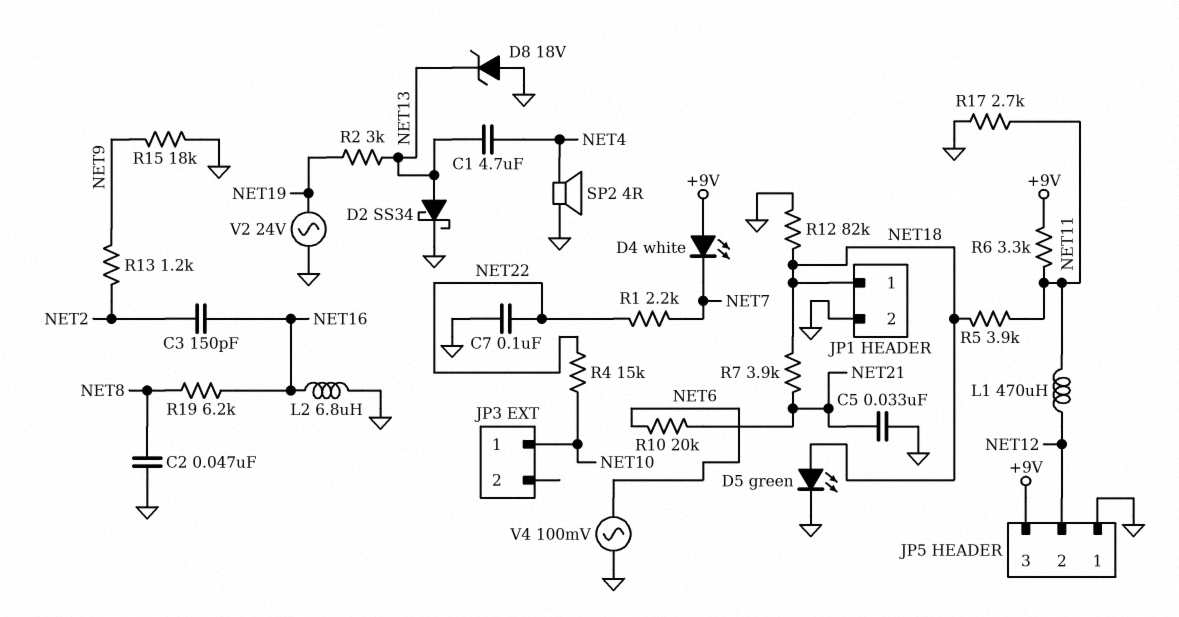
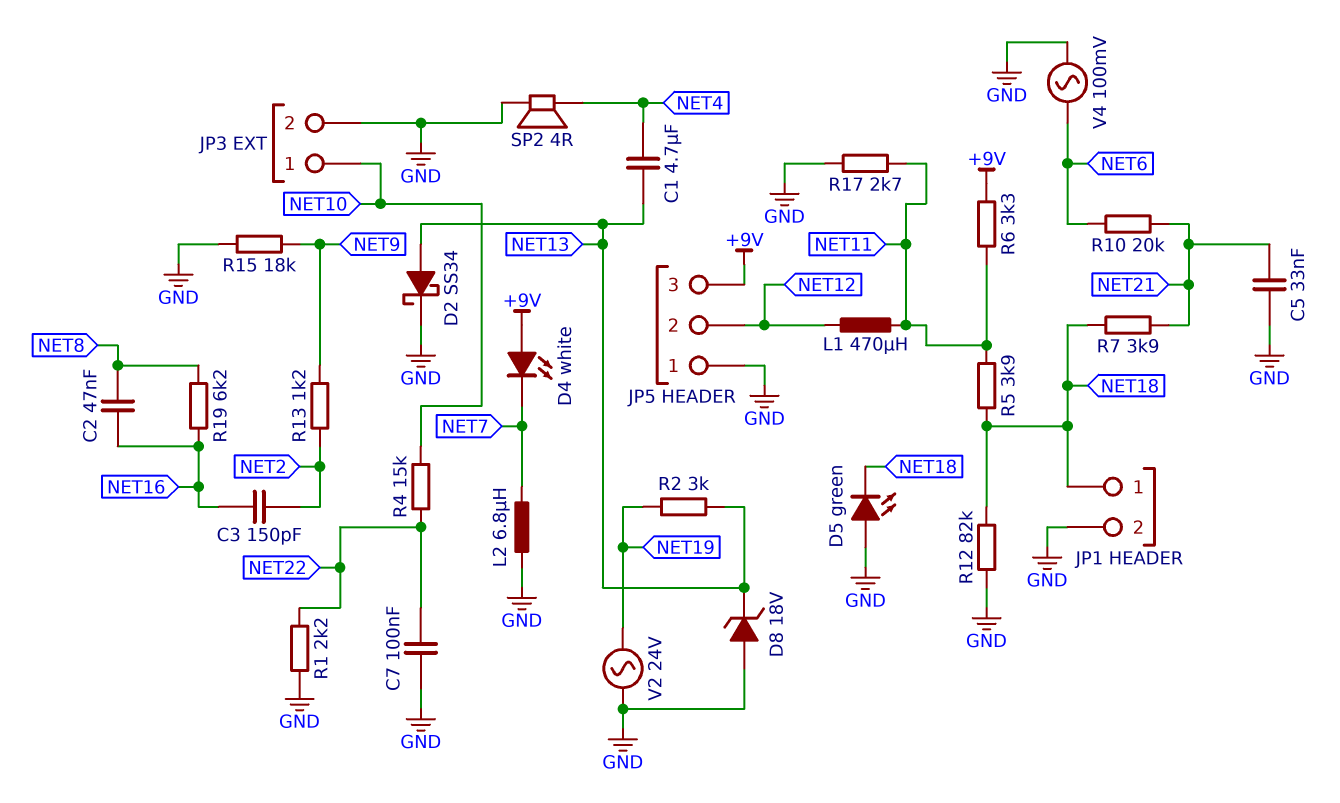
C2: 47nF (GND, NET8) -> 47nF (NET8, NET16)
D5: LED green (A NET18, K GND) -> LED green (A GND, K NET18)
JP3 pin 2: none -> GND
L2: 6.8uH (GND, NET16) -> 6.8uH (GND, NET7)
R1: 2.2k (NET7, NET22) -> 2.2k (GND, NET22)

